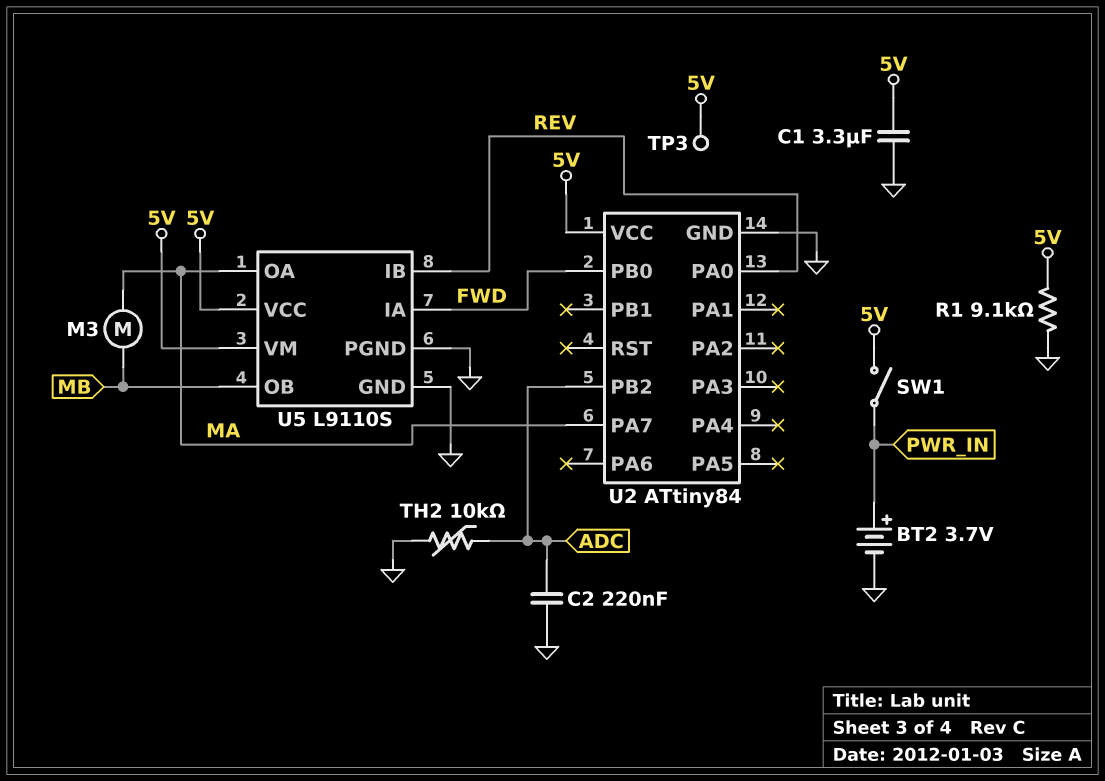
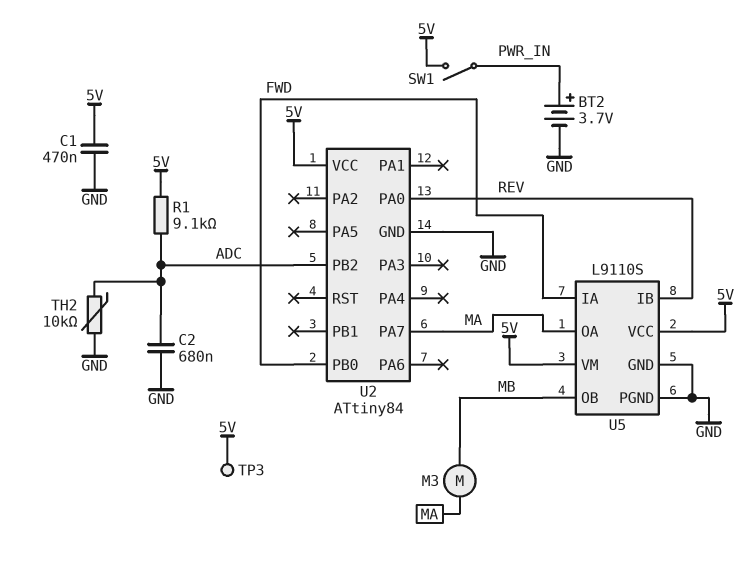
C1: 3.3uF (5V, GND) -> 470nF (5V, GND)
C2: 220nF (ADC, GND) -> 680nF (ADC, GND)
R1: 9.1k (5V, GND) -> 9.1k (5V, ADC)

